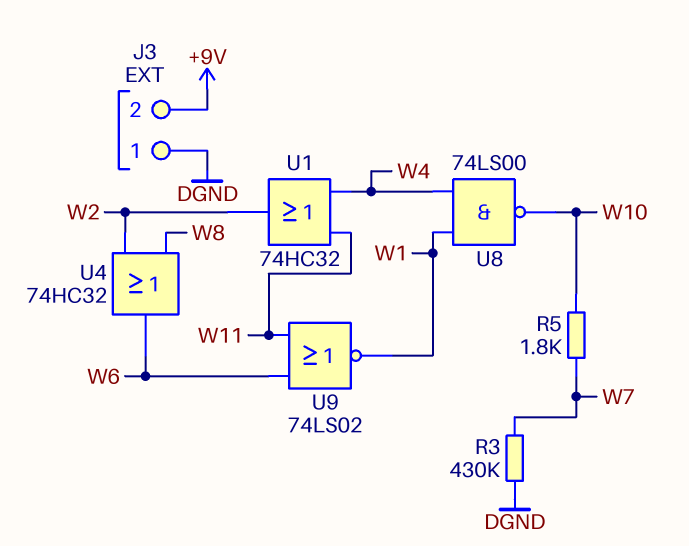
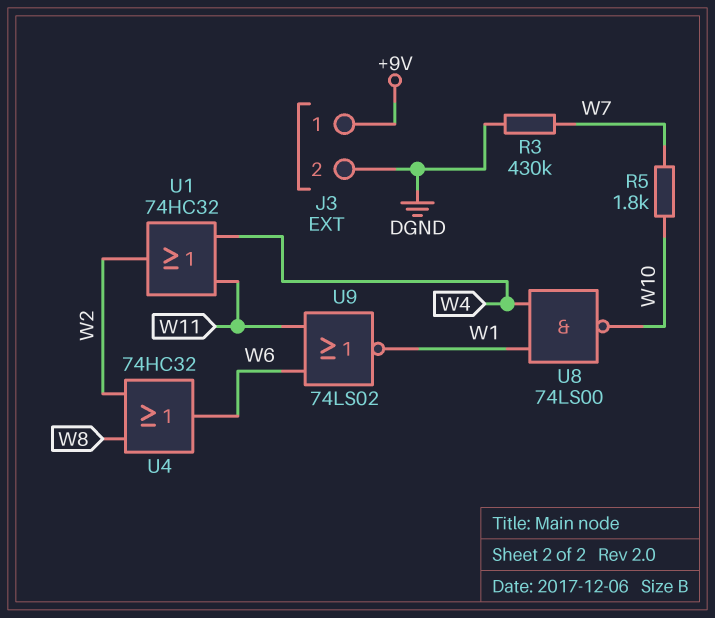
J3 pin 1: DGND -> +9V
J3 pin 2: +9V -> DGND

